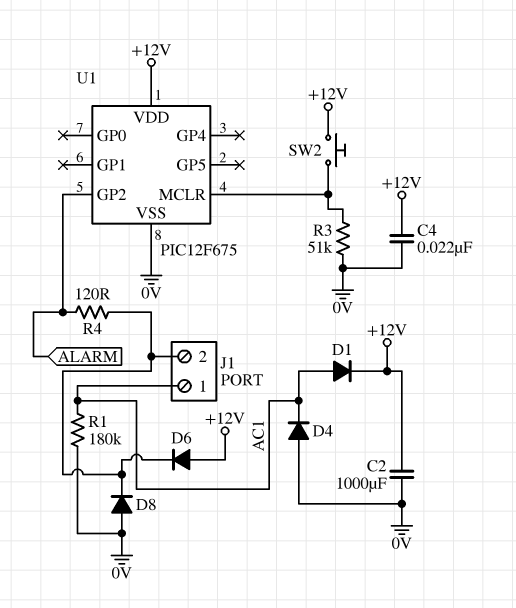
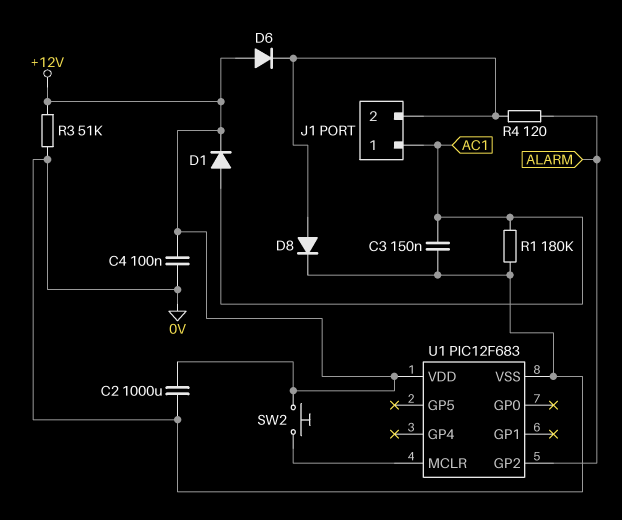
C3: none -> 150nF (0V, AC1)
C4: 22nF (+12V, 0V) -> 100nF (+12V, 0V)
D4: diode (A 0V, K AC1) -> none
D8: diode (A 0V, K J1/2) -> diode (A J1/2, K 0V)
R3: 51k (0V, U1/MCLR) -> 51k (+12V, 0V)
U1: PIC12F675 -> PIC12F683

